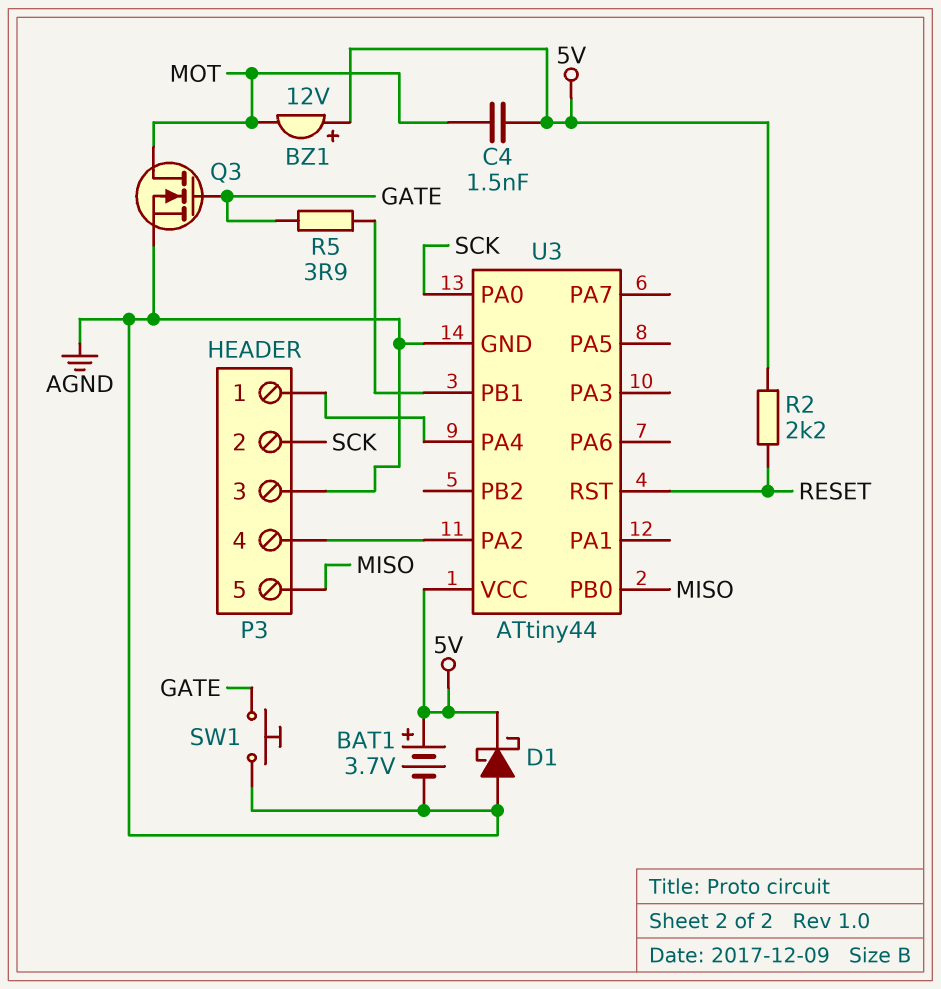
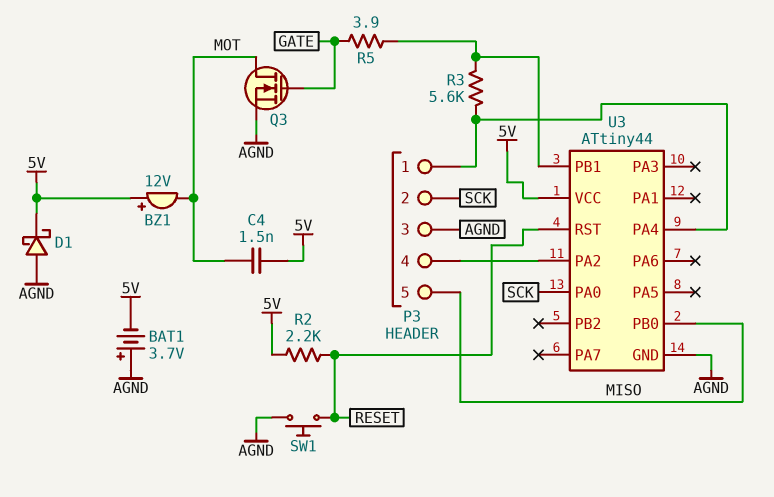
BAT1: 3.7V (plus 5V, minus AGND) -> 3.7V (plus AGND, minus 5V)
R3: none -> 5.6k (P3/1, U3/PB1)
SW1: button (AGND, GATE) -> button (AGND, RESET)

